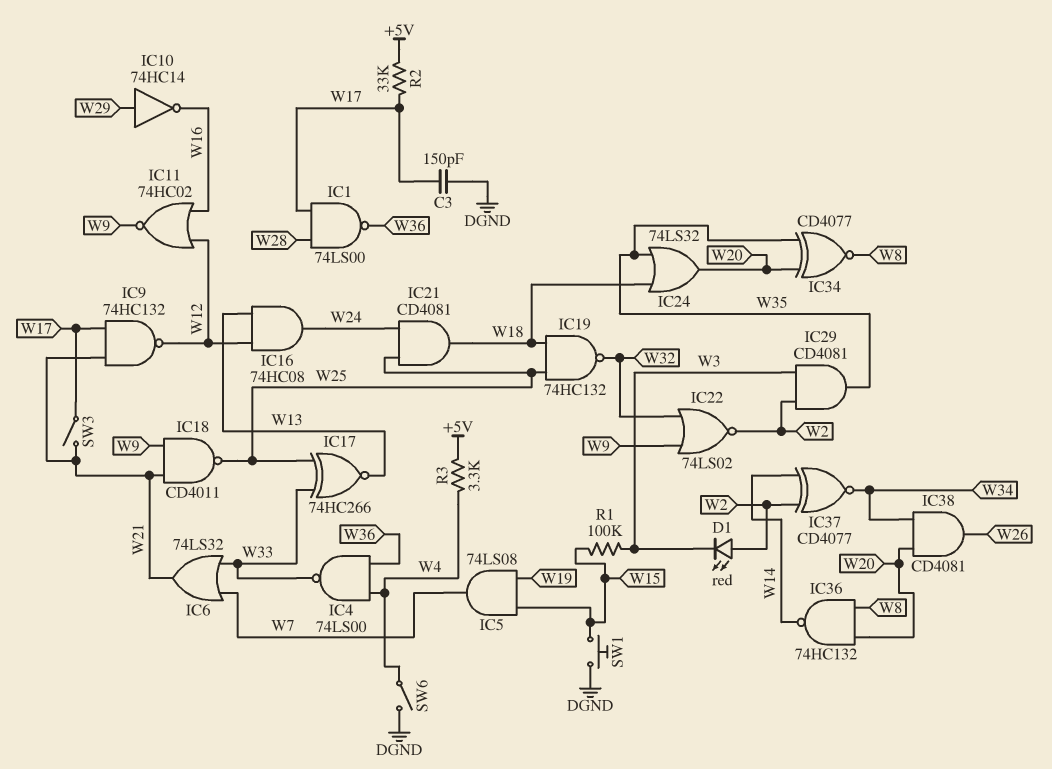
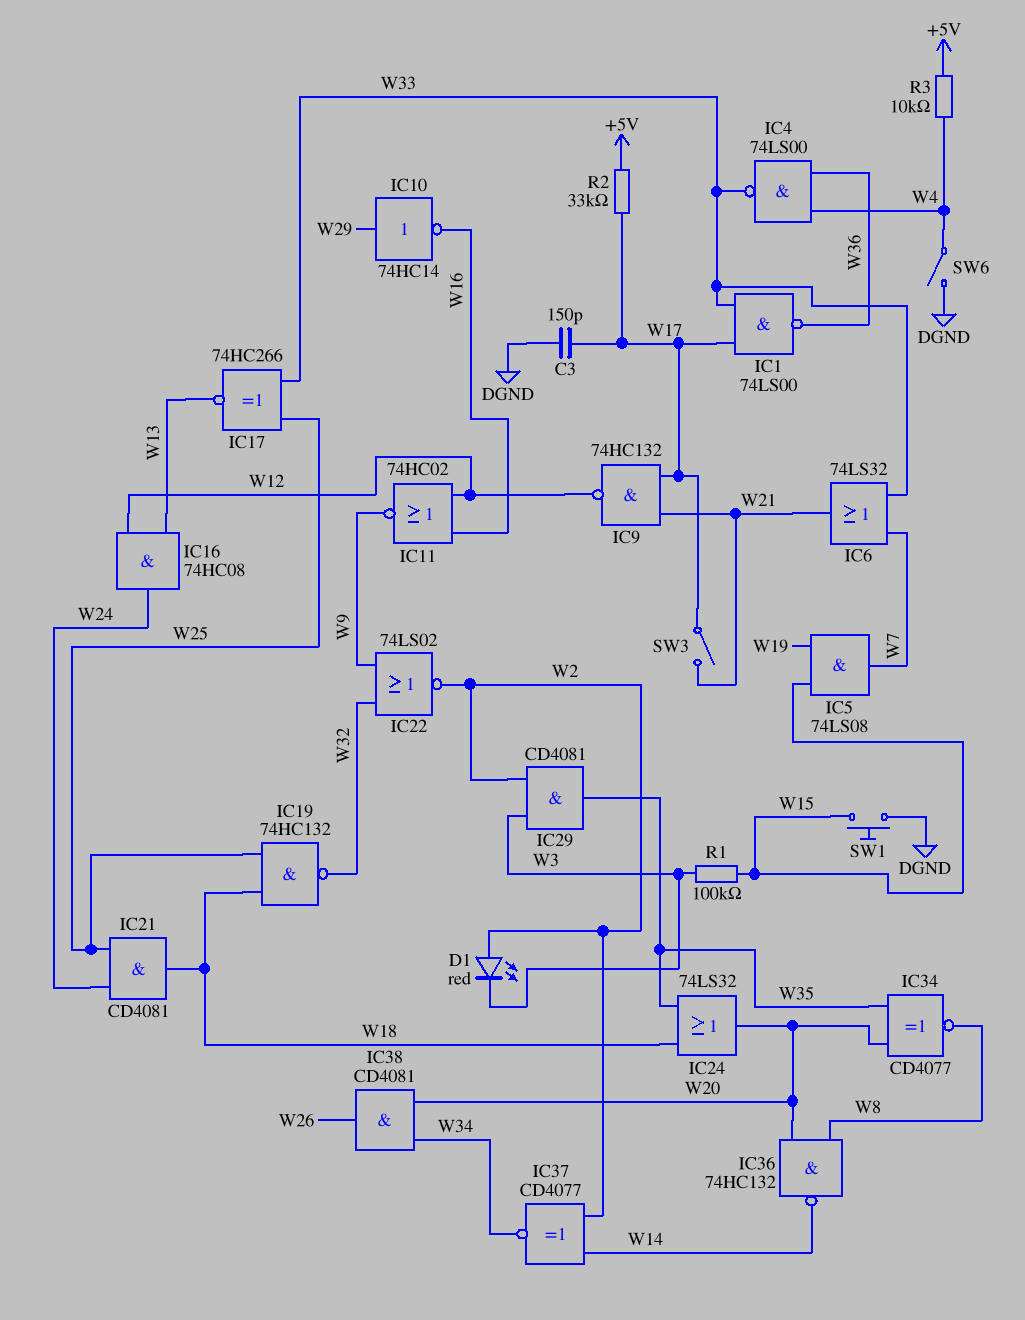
IC1: NAND 74LS00 (in W17, in W28, out W36) -> NAND 74LS00 (in W17, in W33, out W36)
IC18: NAND CD4011 (in W9, in W21, out W25) -> none
R3: 3.3k (+5V, W4) -> 10k (+5V, W4)

